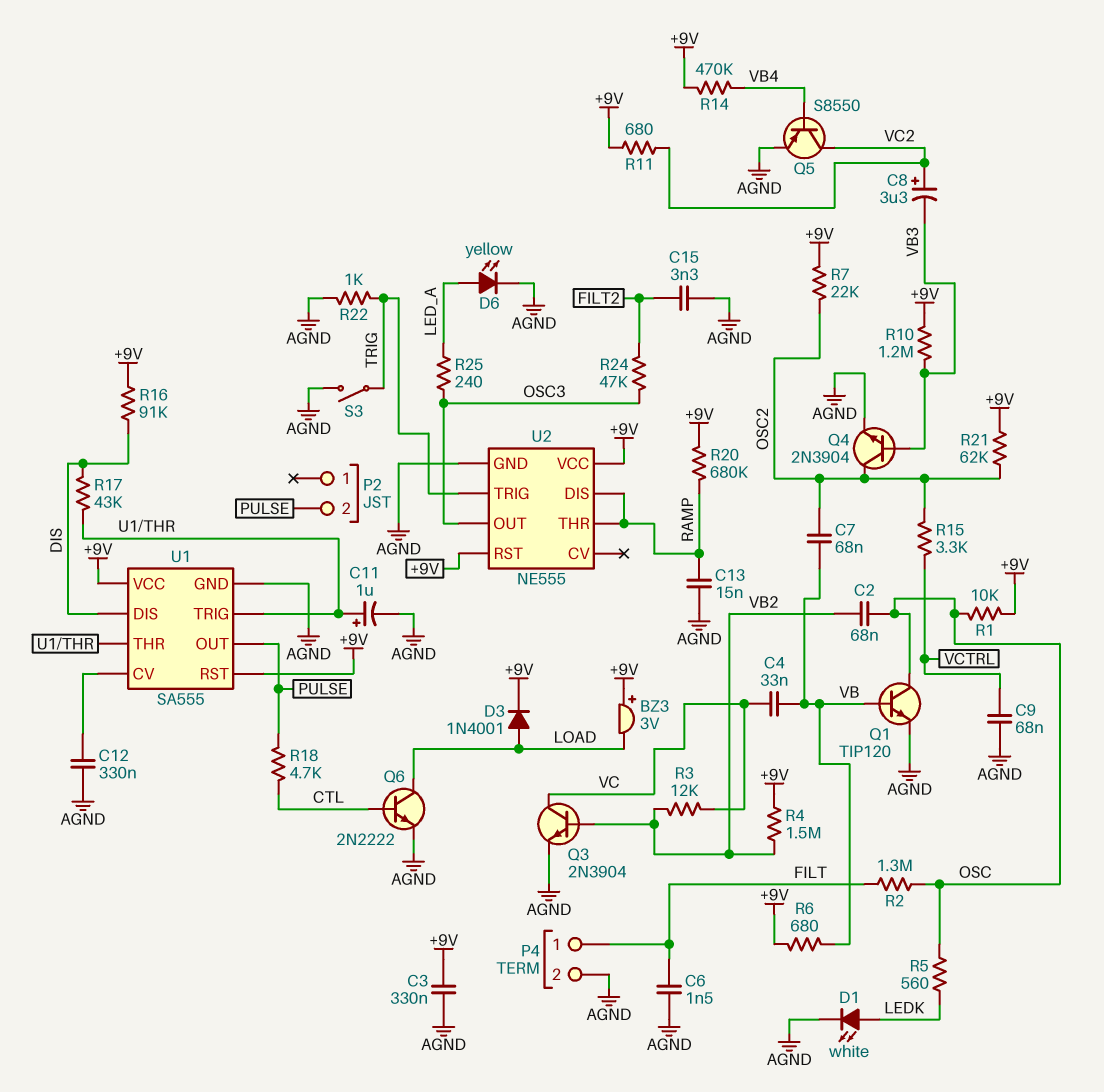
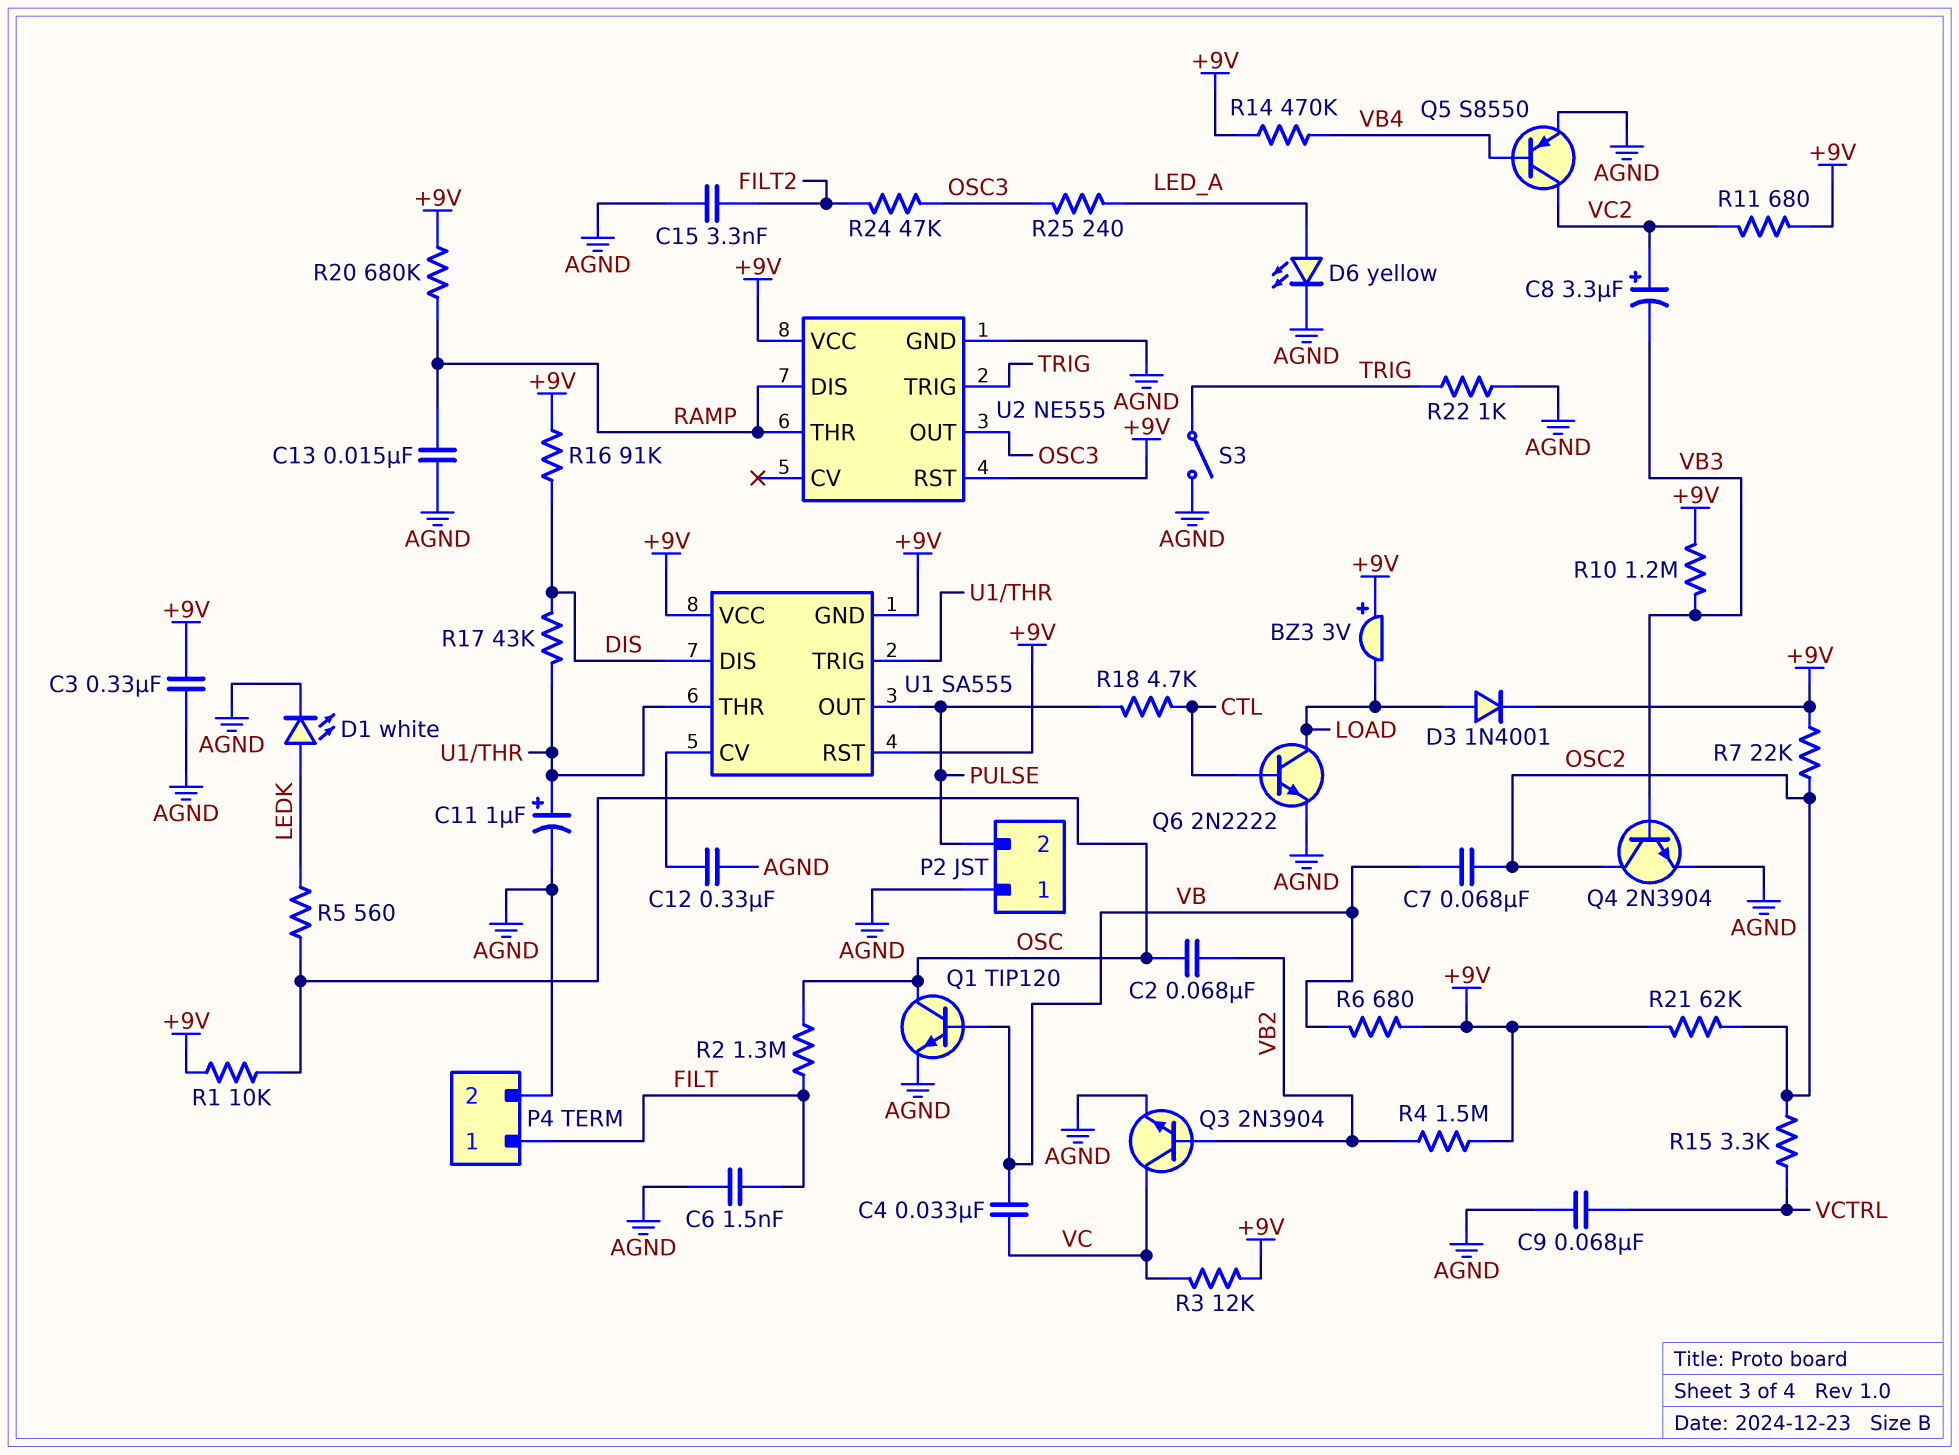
P2 pin 1: none -> AGND
R3: 12k (VB2, VC) -> 12k (+9V, VC)
U1 pin GND: AGND -> +9V

